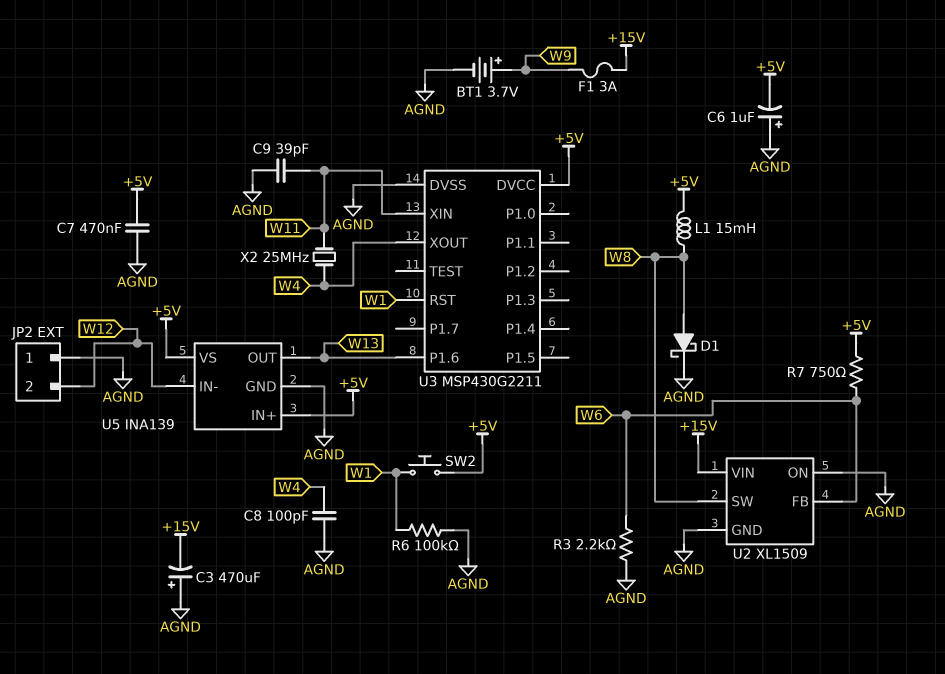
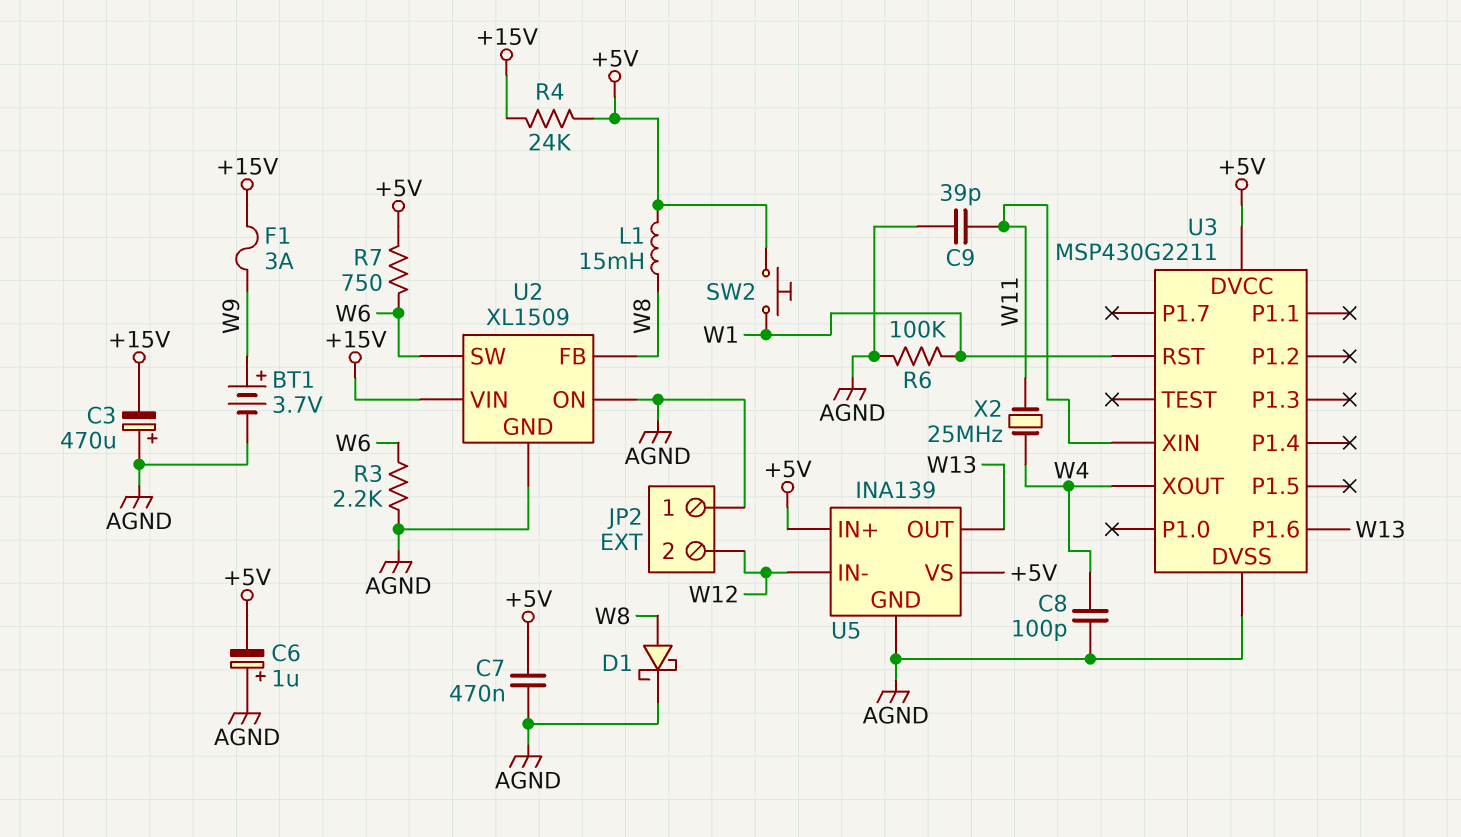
R4: none -> 24k (+5V, +15V)
U2 pin FB: W6 -> W8
U2 pin SW: W8 -> W6

